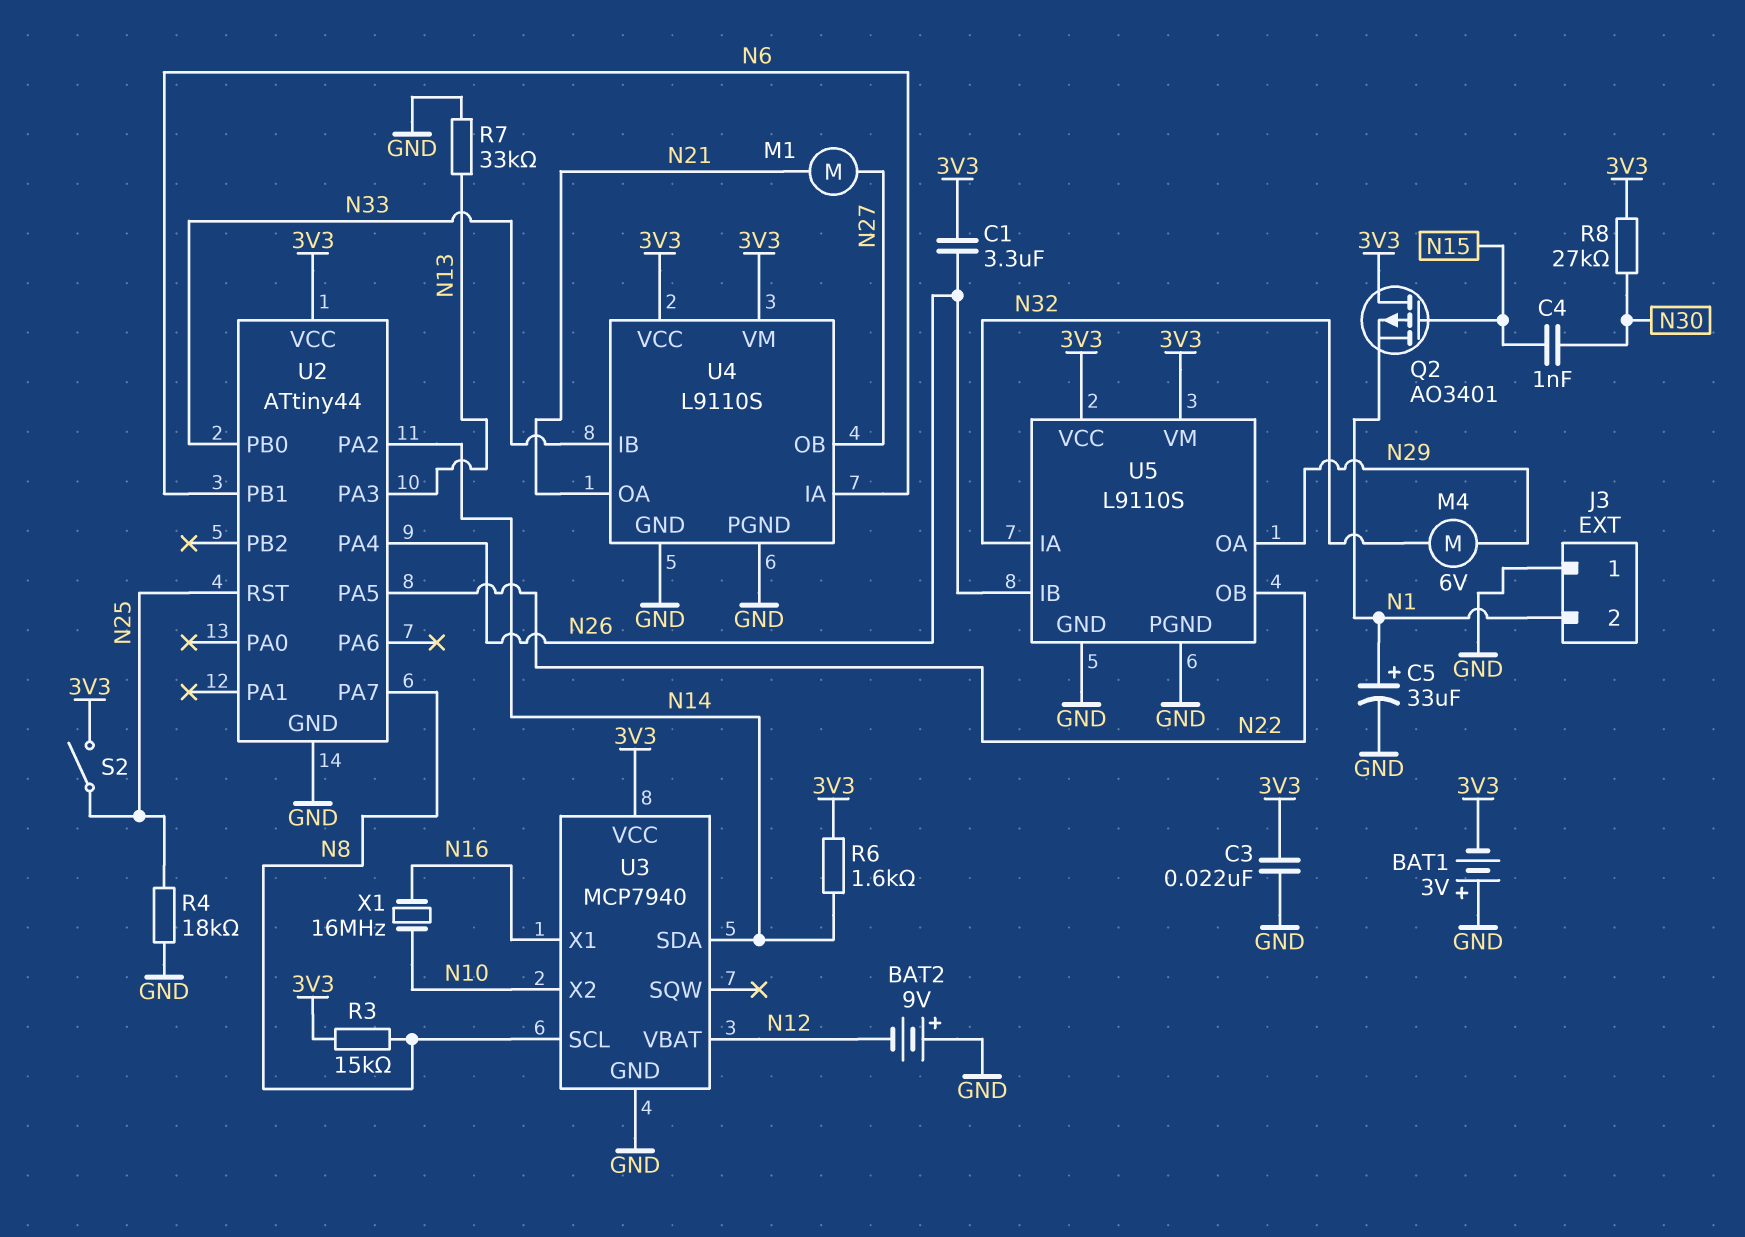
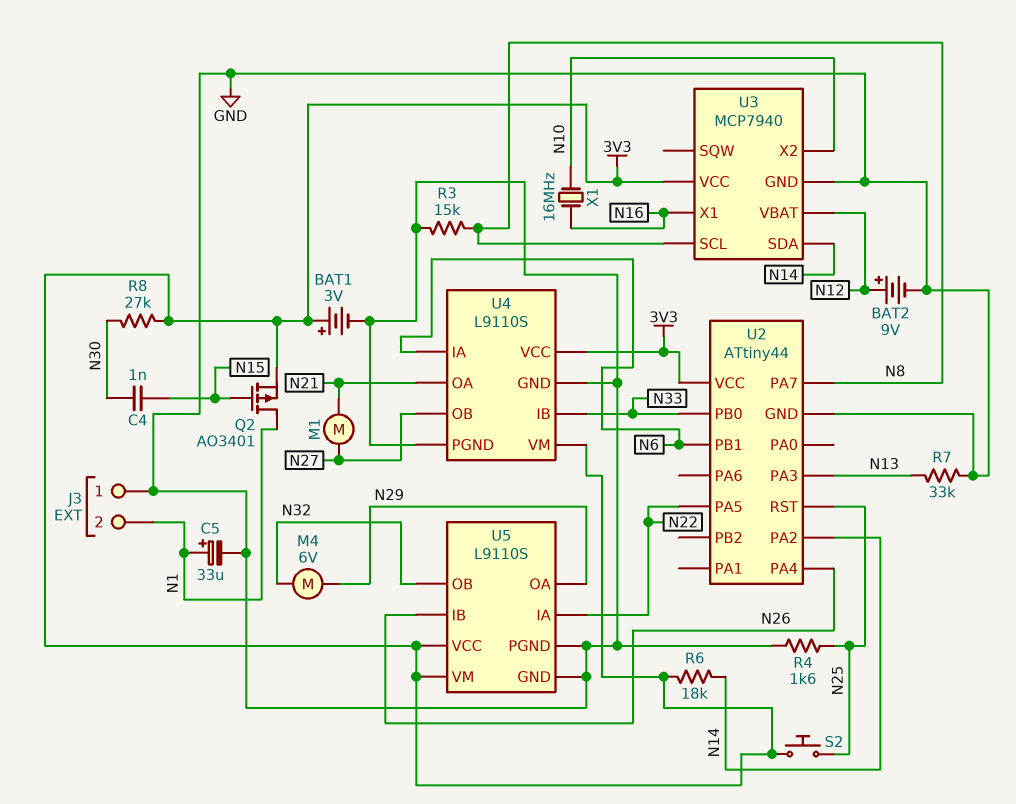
BAT1: 3V (plus GND, minus 3V3) -> 3V (plus 3V3, minus GND)
BAT2: 9V (plus GND, minus N12) -> 9V (plus N12, minus GND)
C1: 3.3uF (3V3, N26) -> none
C3: 22nF (3V3, GND) -> none
Q2: PMOS AO3401 (G N15, D 3V3, S N1) -> PMOS AO3401 (G N15, D N1, S 3V3)
R3: 15k (3V3, N8) -> 15k (GND, N8)
R4: 18k (GND, N25) -> 1.6k (GND, N25)
R6: 1.6k (3V3, N14) -> 18k (3V3, N14)
S2: switch (3V3, N25) -> button (3V3, N25)
U5 pin IA: N32 -> N22
U5 pin OB: N22 -> N32

